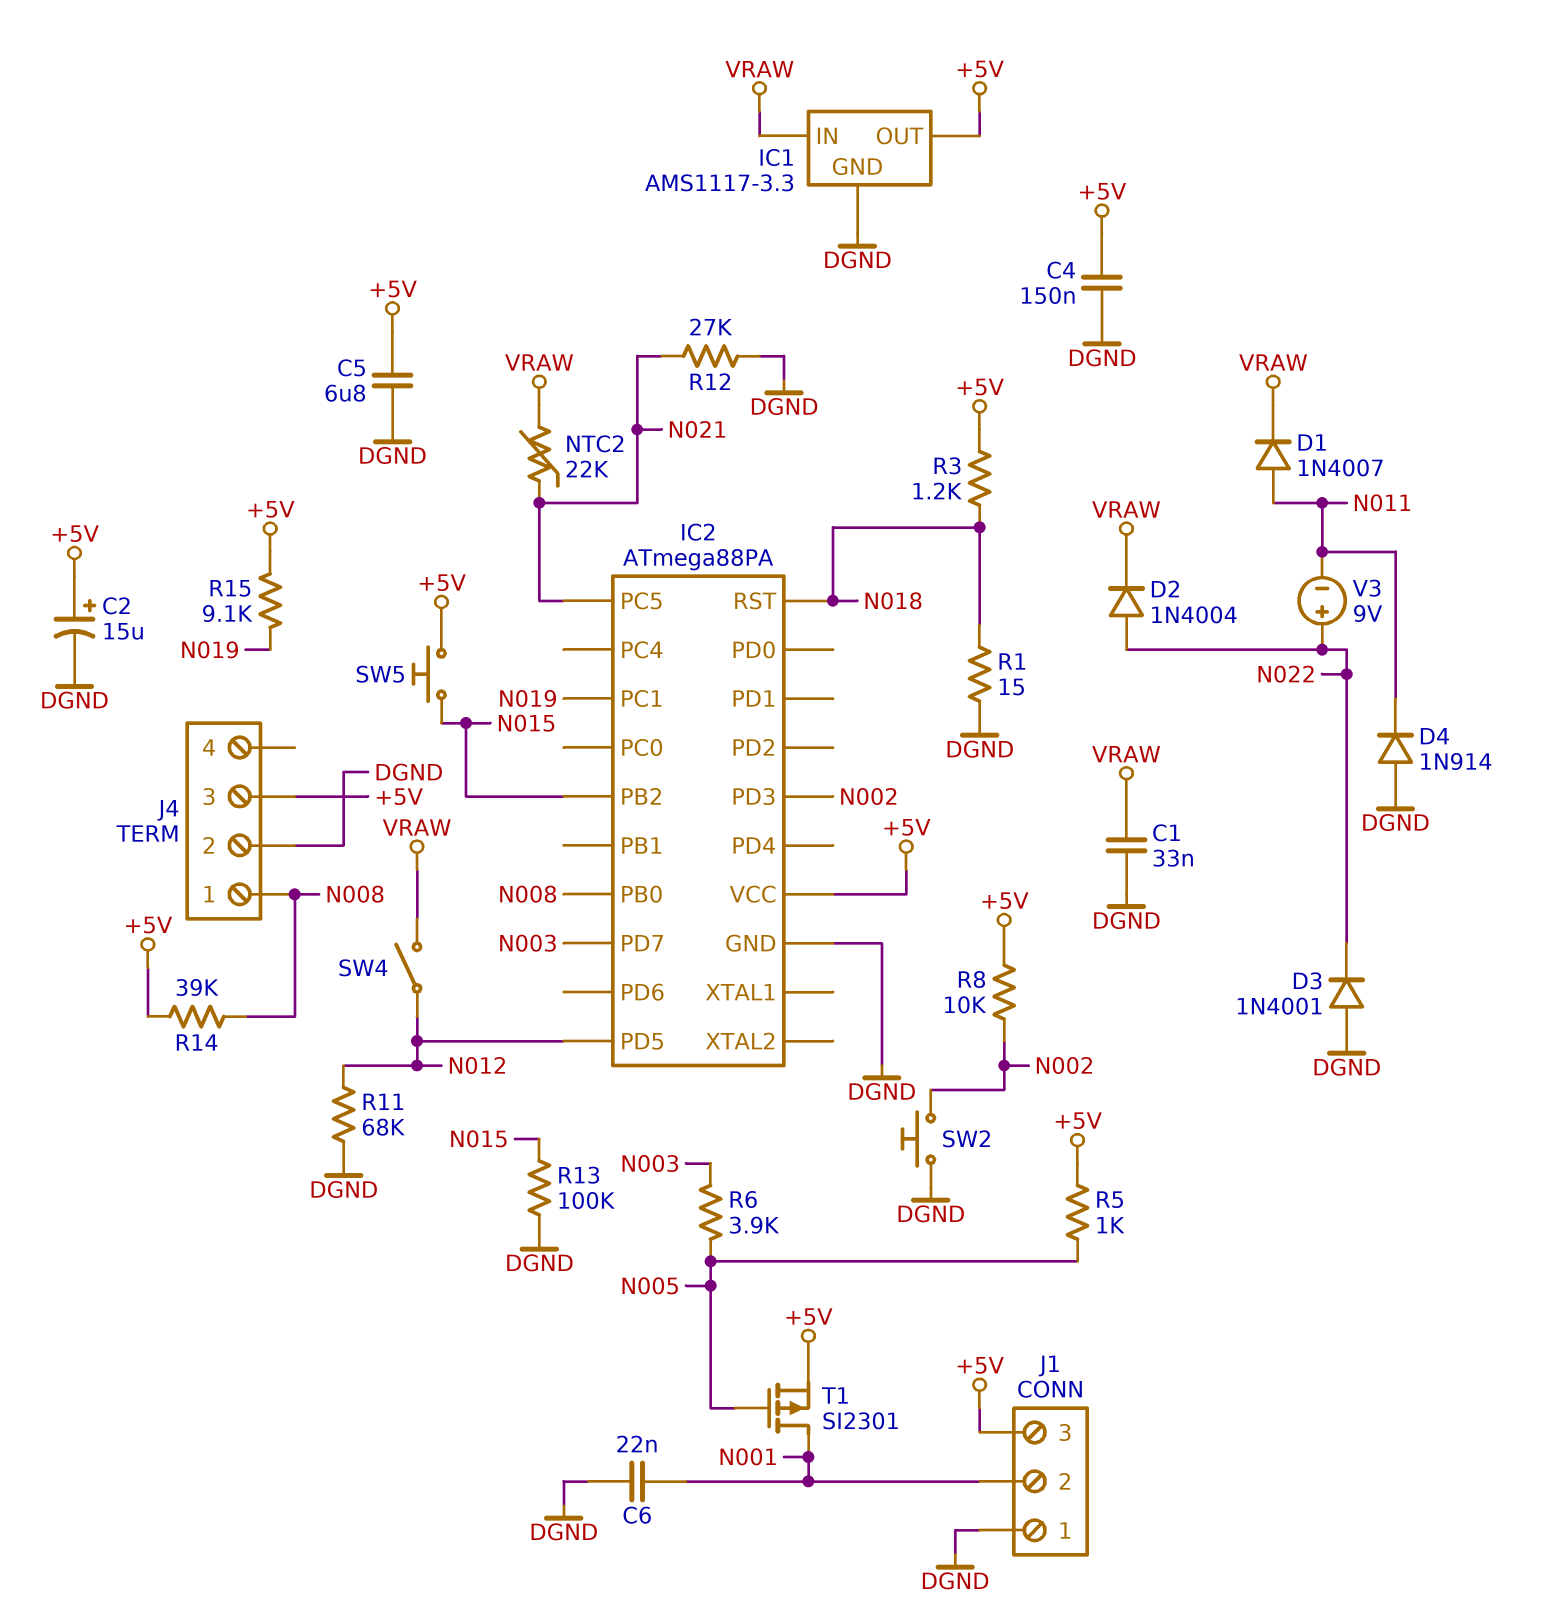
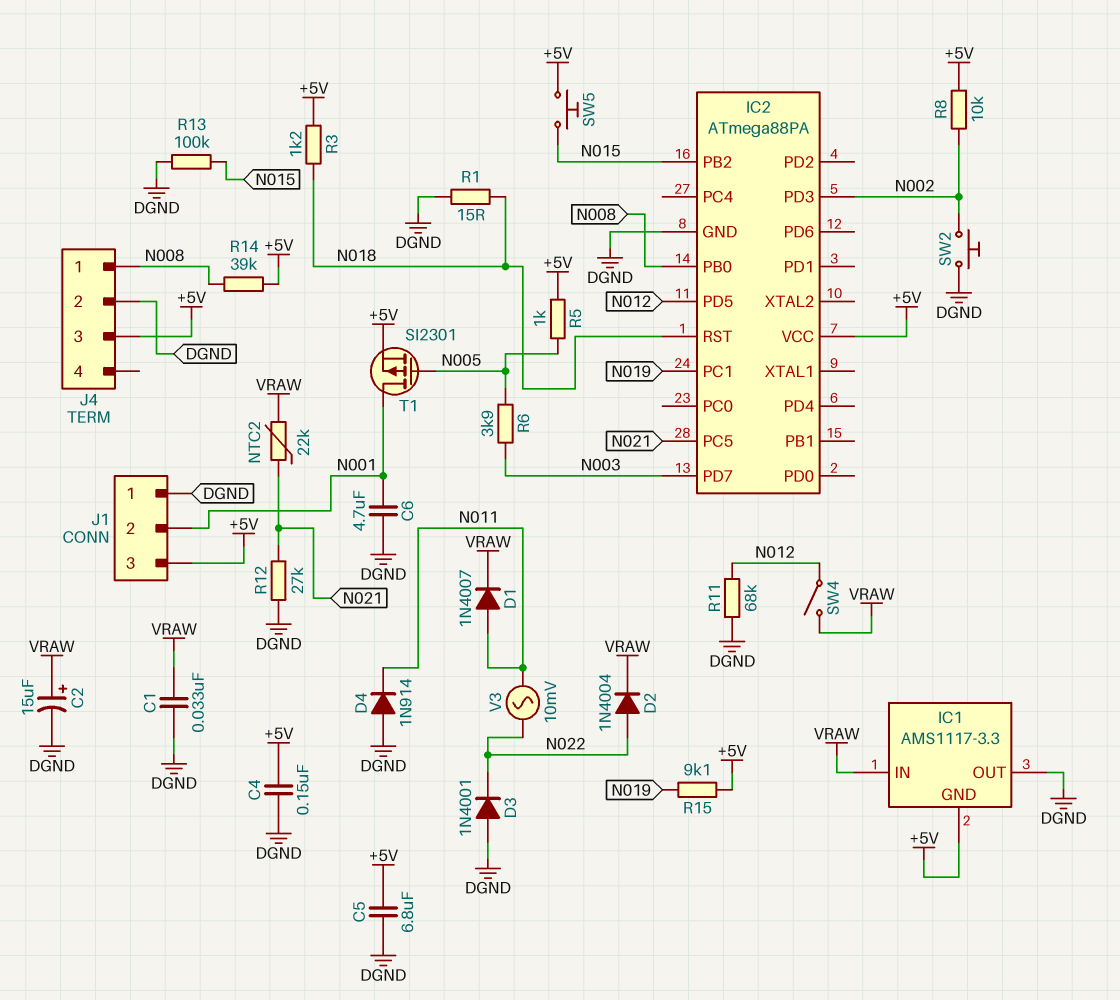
C2: 15uF (plus +5V, minus DGND) -> 15uF (plus VRAW, minus DGND)
C6: 22nF (DGND, N001) -> 4.7uF (DGND, N001)
IC1 pin GND: DGND -> +5V
IC1 pin OUT: +5V -> DGND
V3: 9V (plus N022, minus N011) -> AC 10mV (N011, N022)

